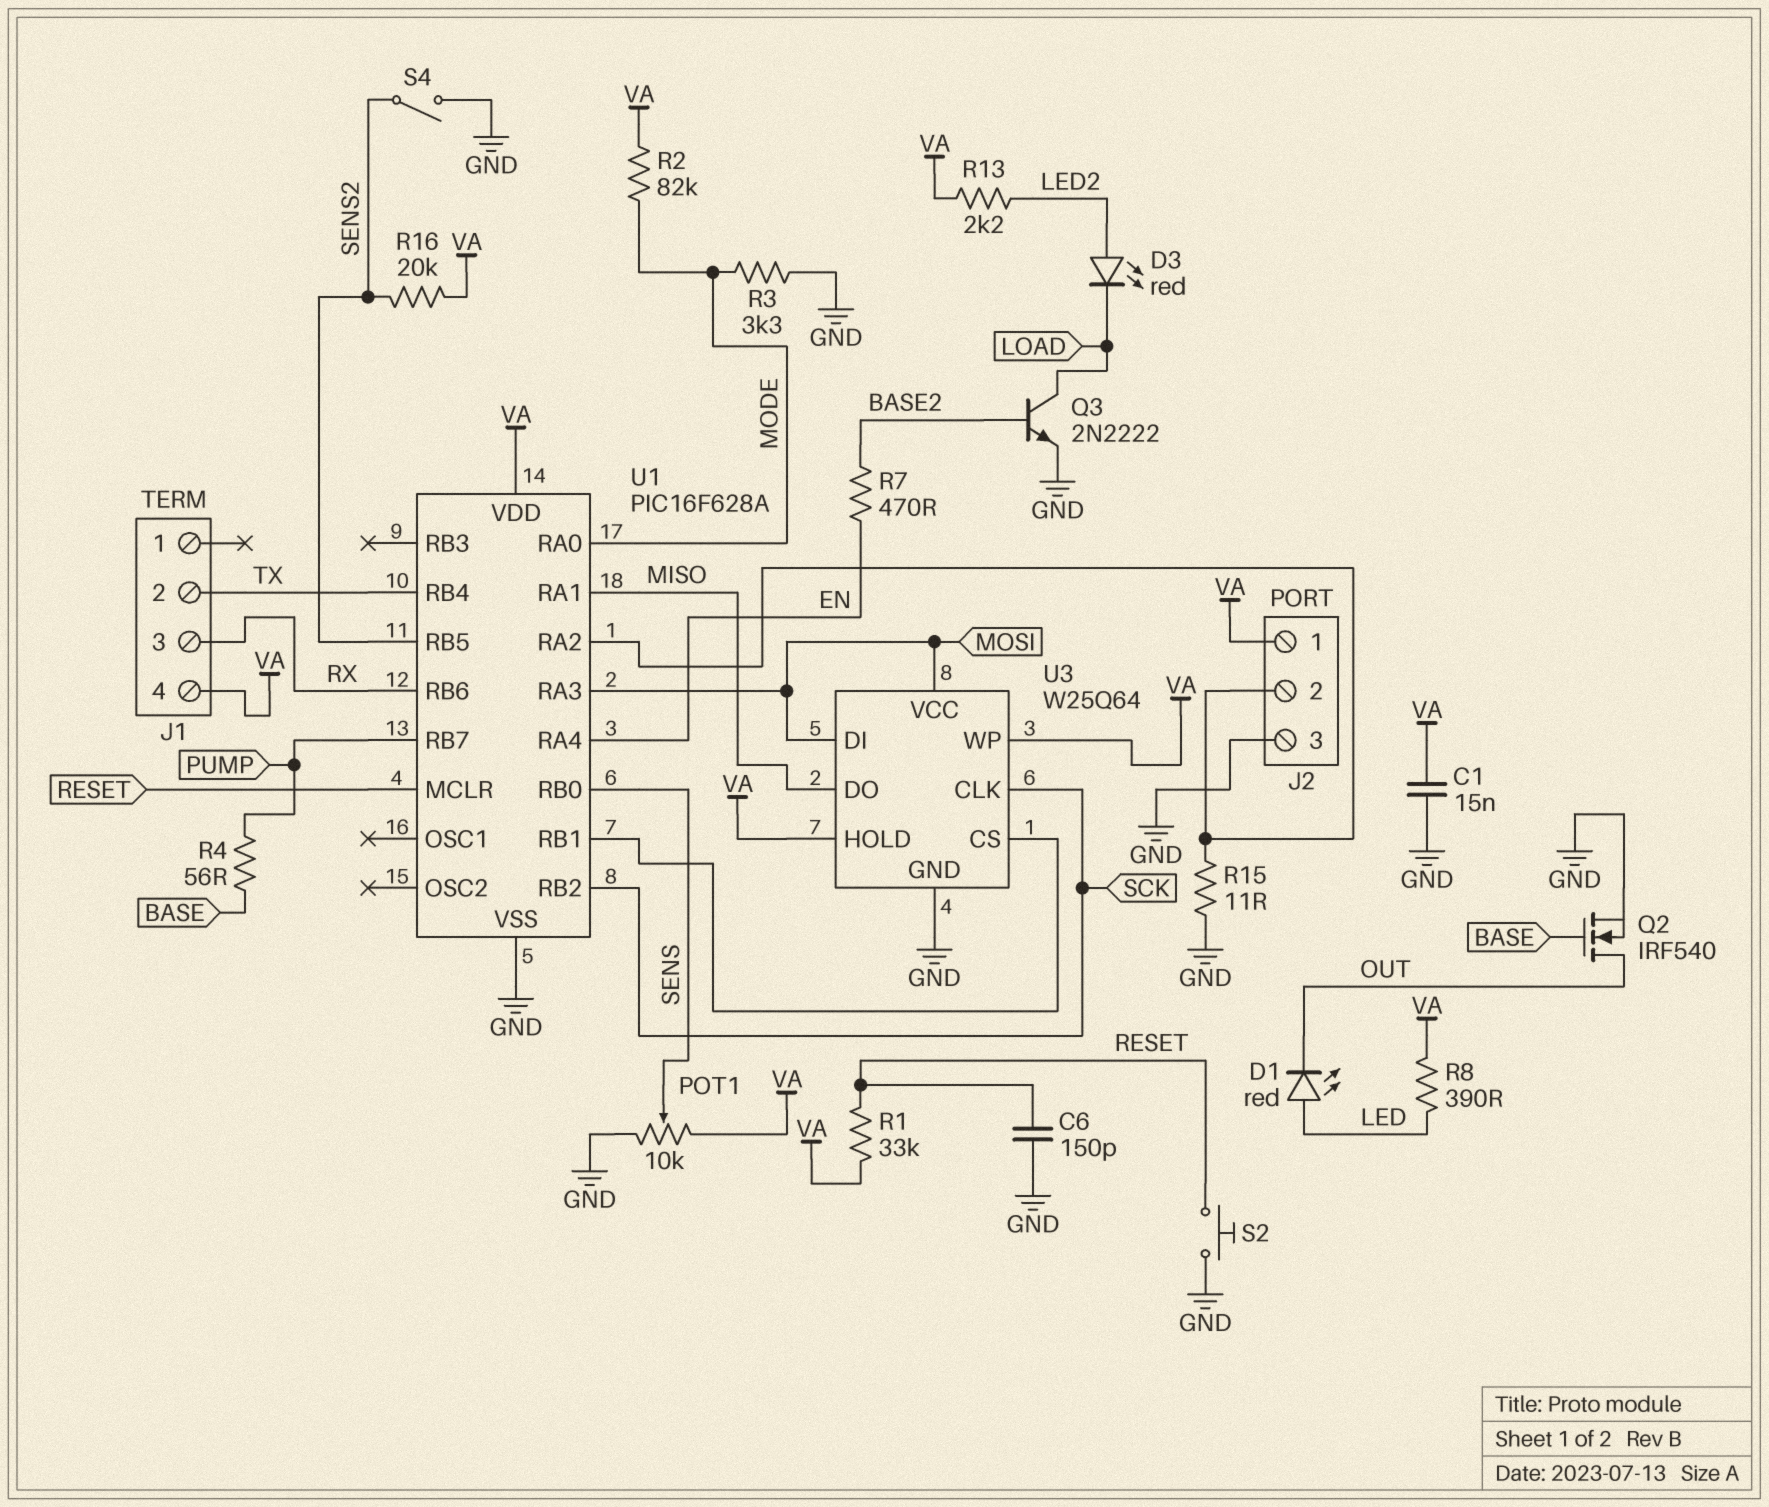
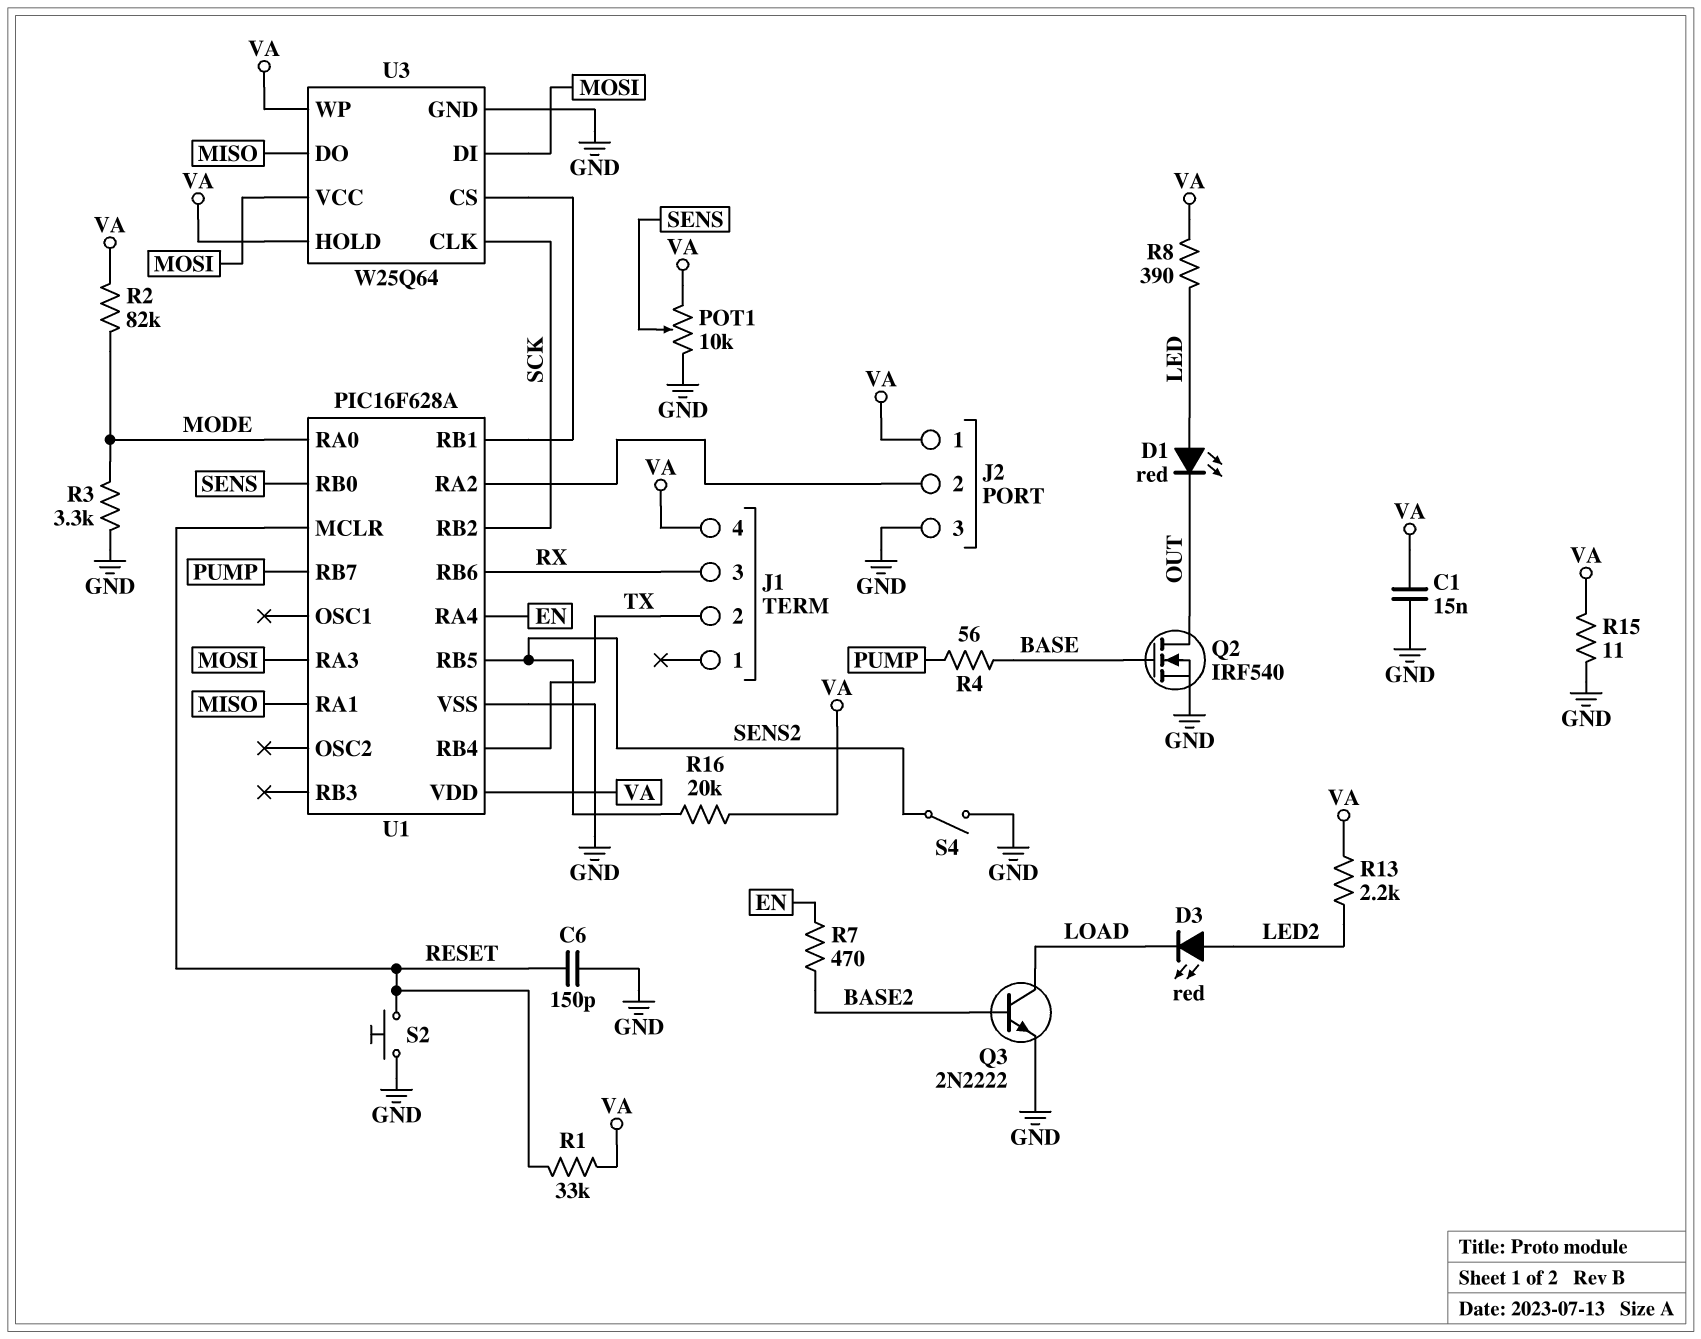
R15: 11 (GND, J2/2) -> 11 (GND, VA)

